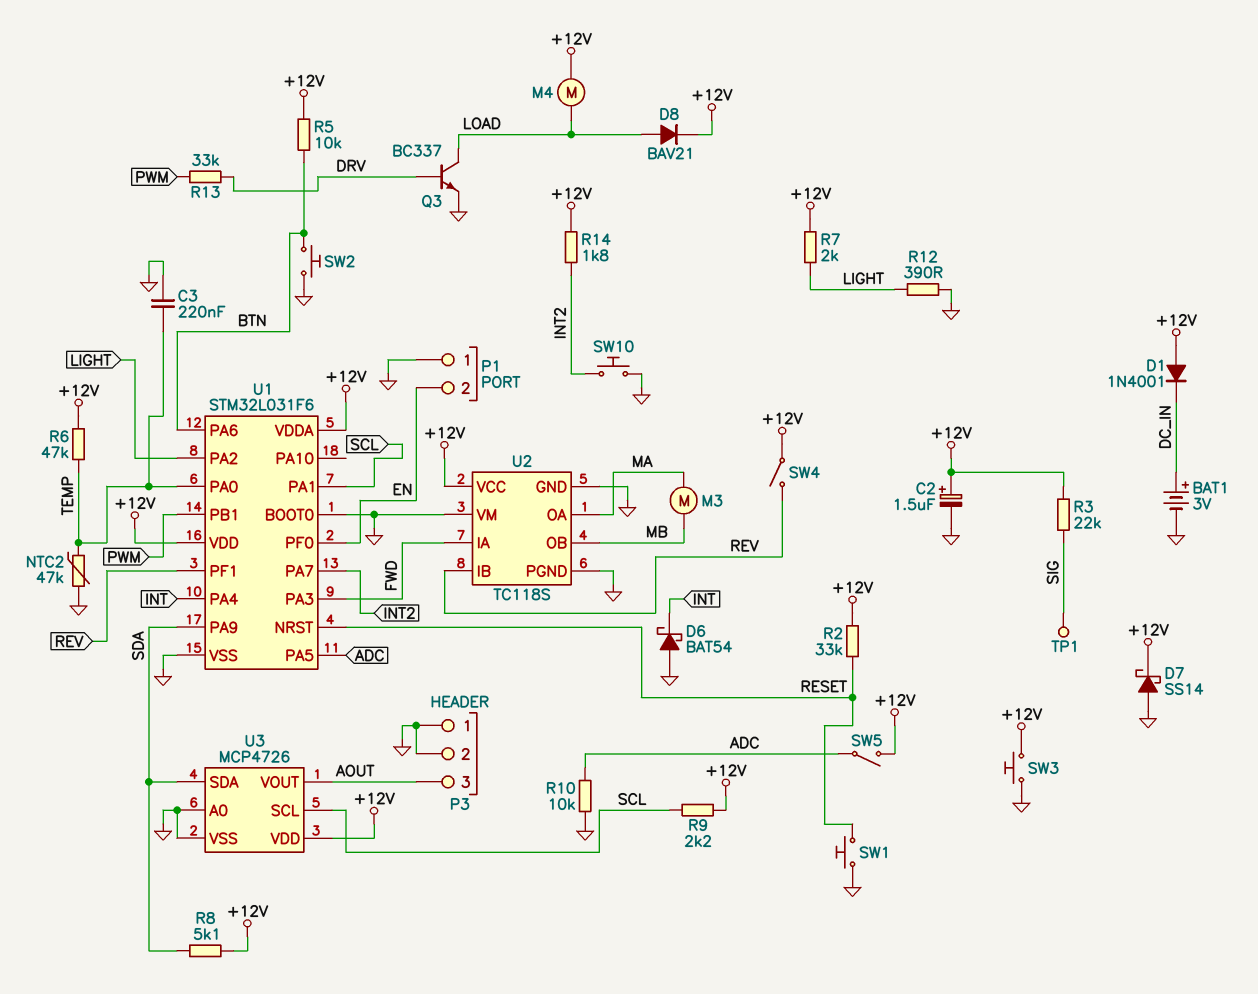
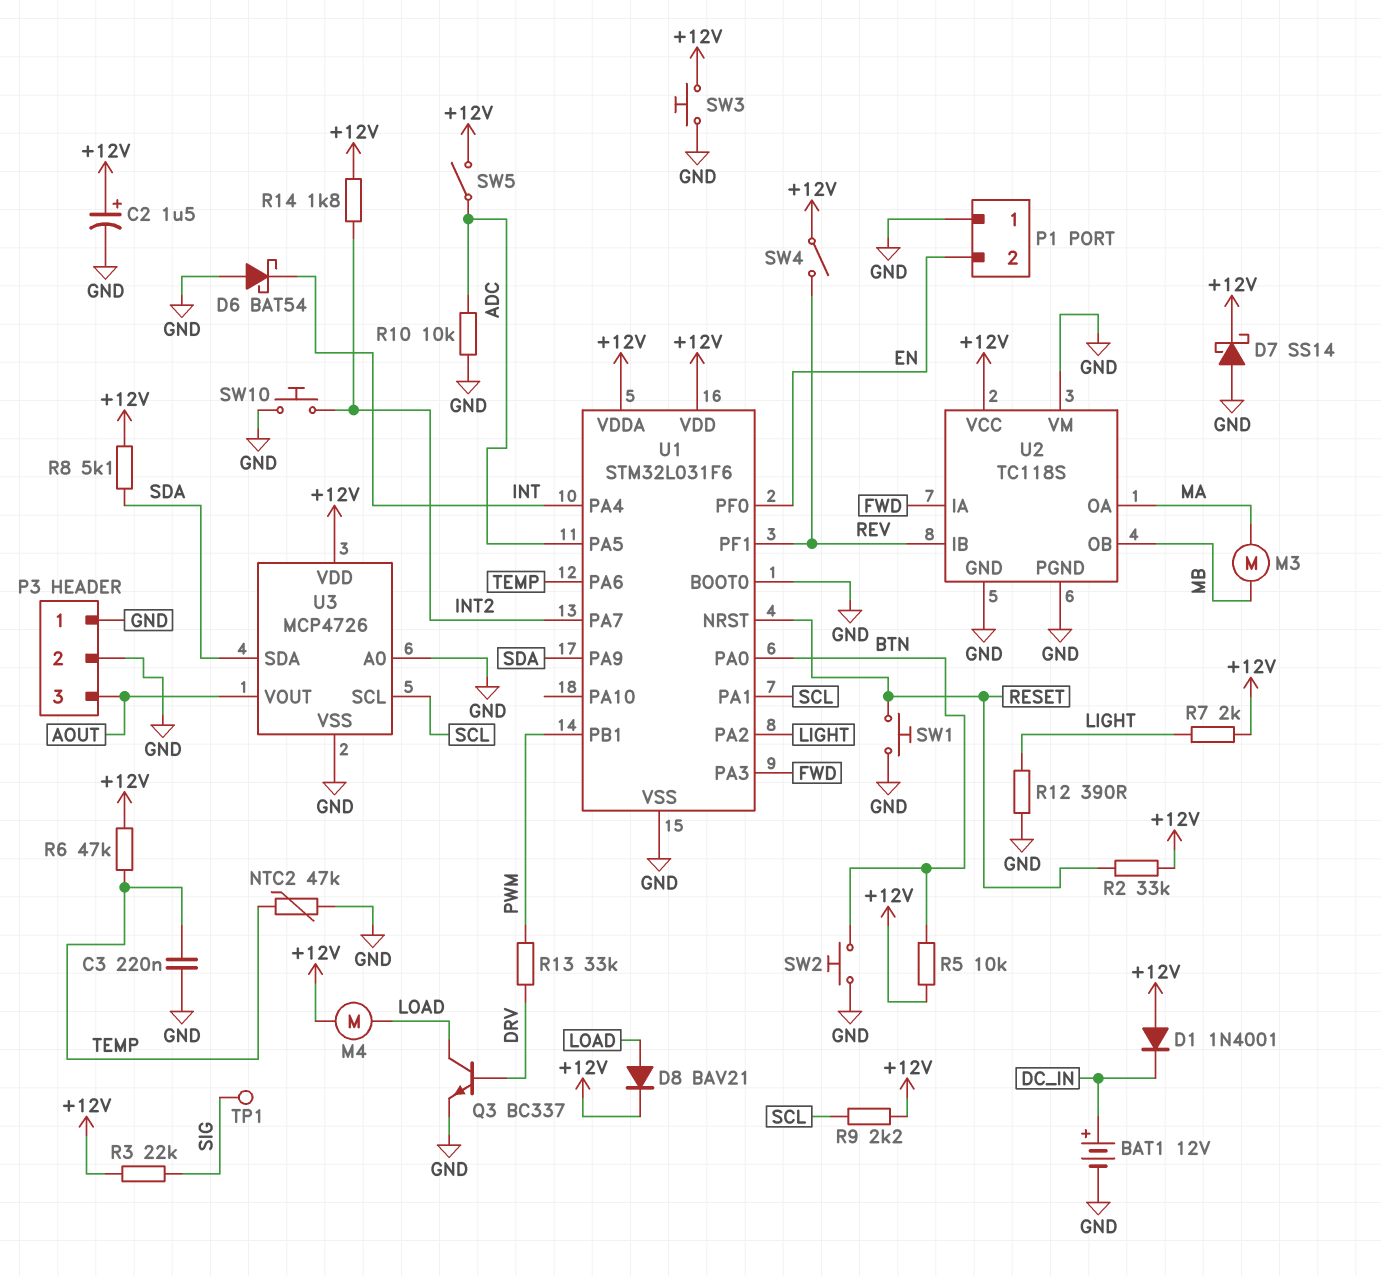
BAT1: 3V (plus DC_IN, minus GND) -> 12V (plus DC_IN, minus GND)
U1 pin PA0: TEMP -> BTN
U1 pin PA6: BTN -> TEMP

